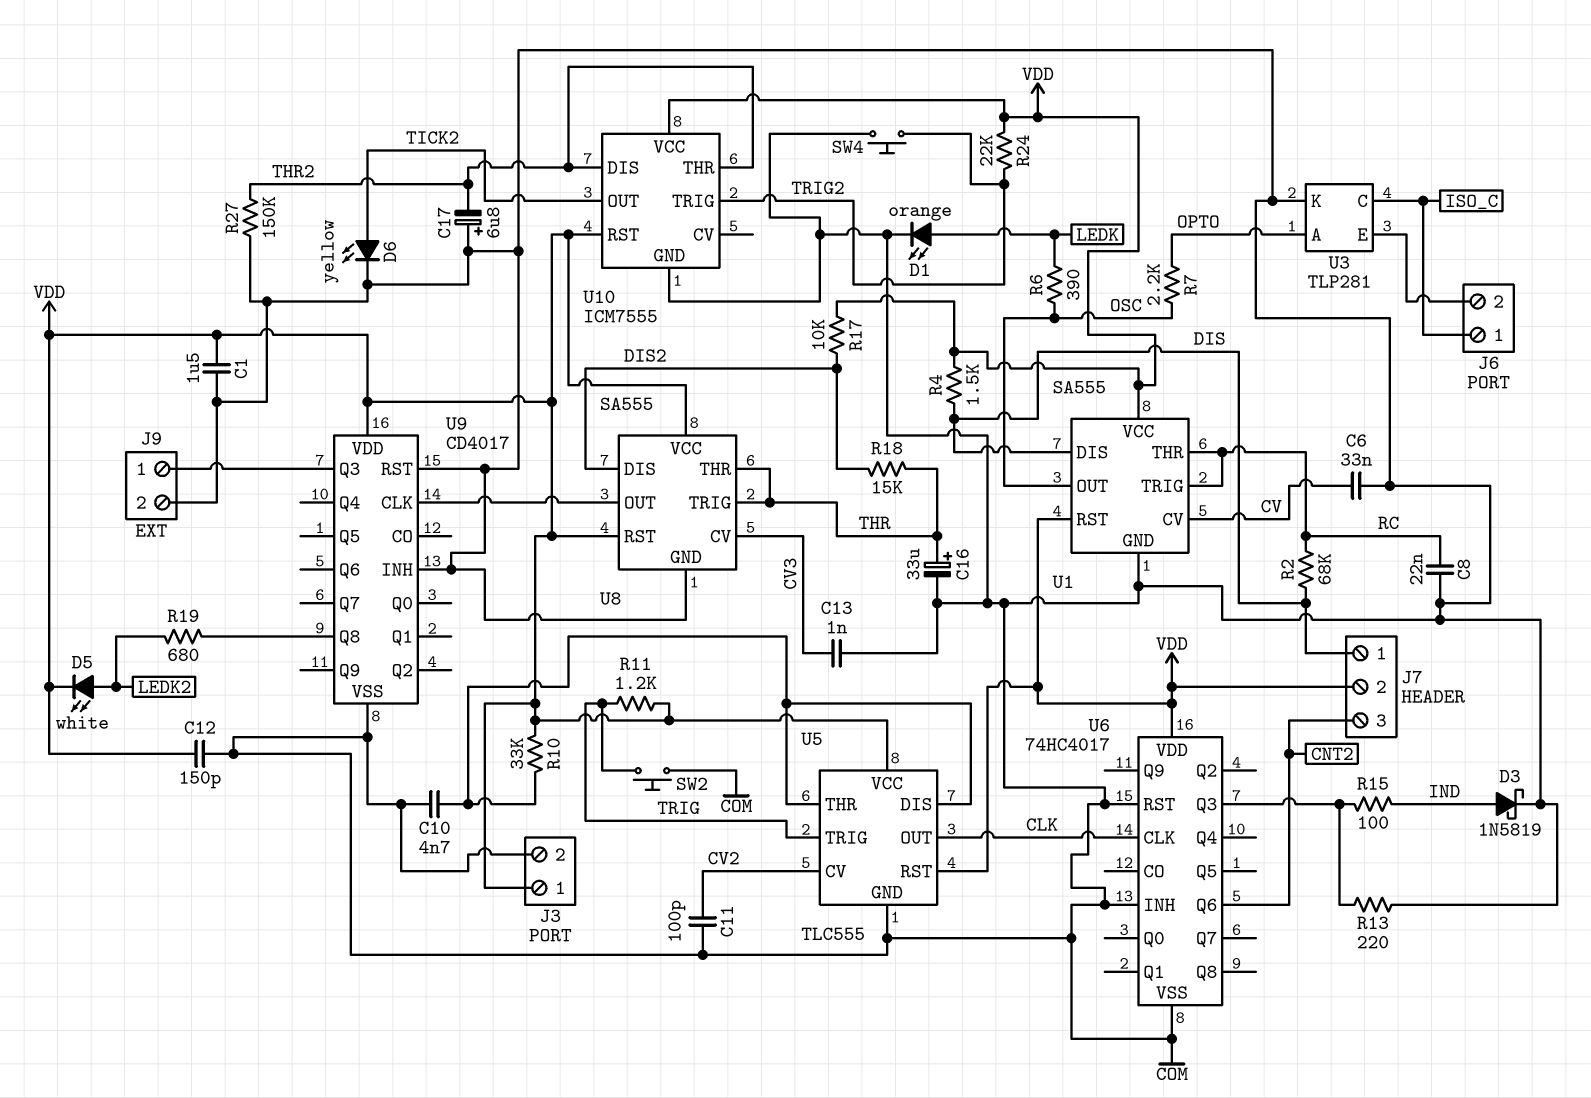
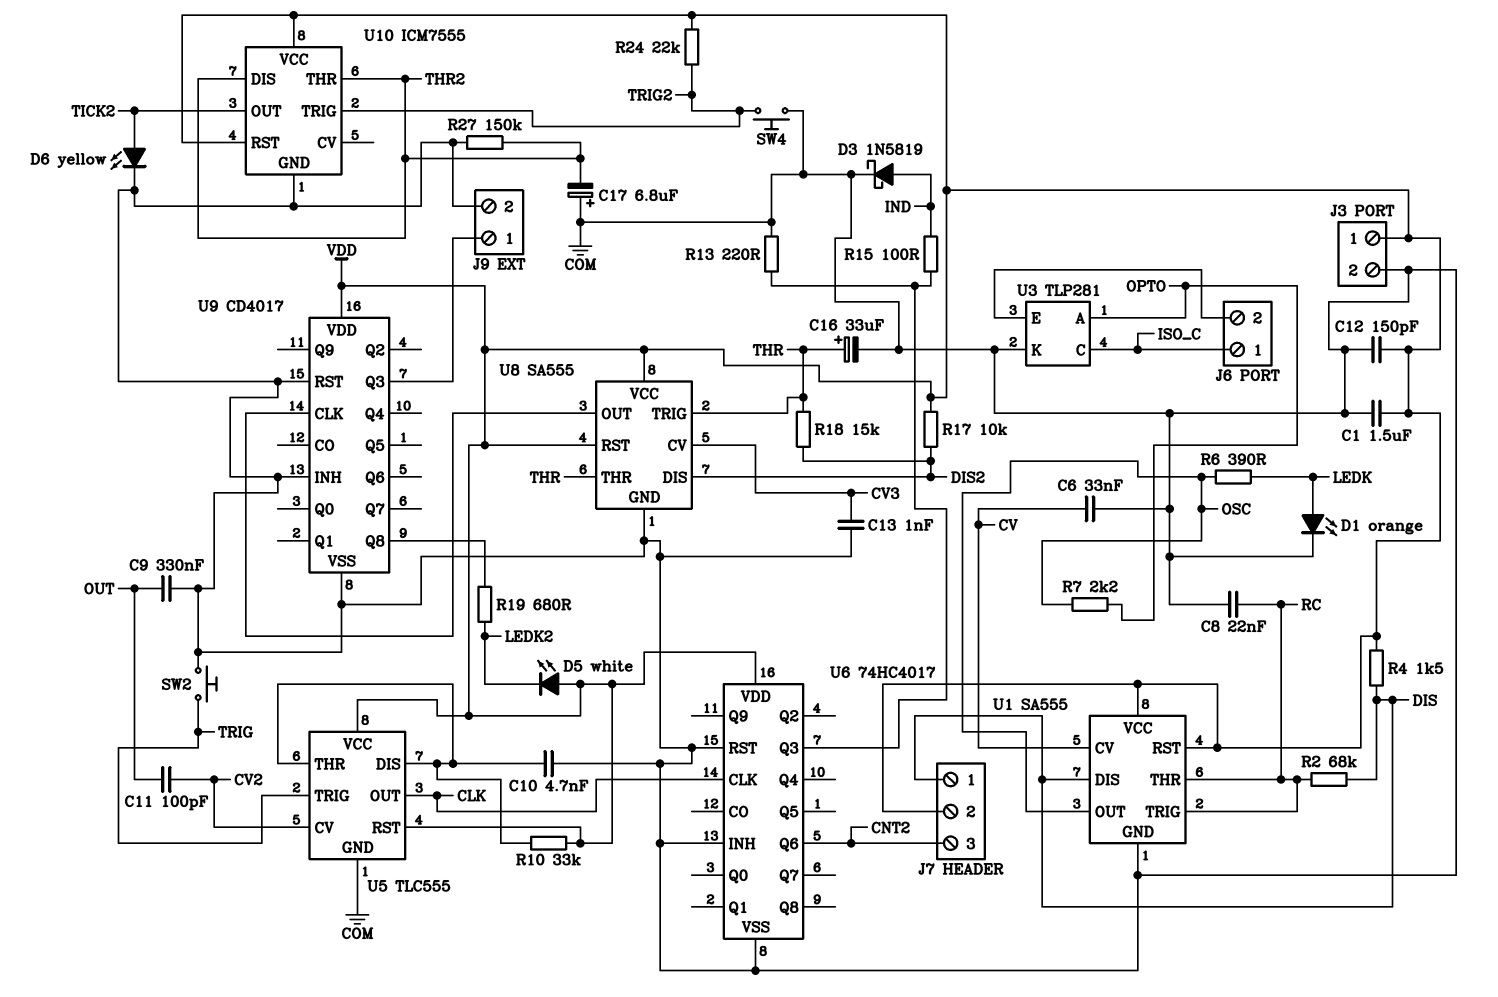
C9: none -> 330nF (COM, OUT)
C11: 100pF (COM, CV2) -> 100pF (CV2, OUT)
D5: LED white (A LEDK2, K VDD) -> LED white (A VDD, K LEDK2)
R11: 1.2k (TRIG, VDD) -> none

